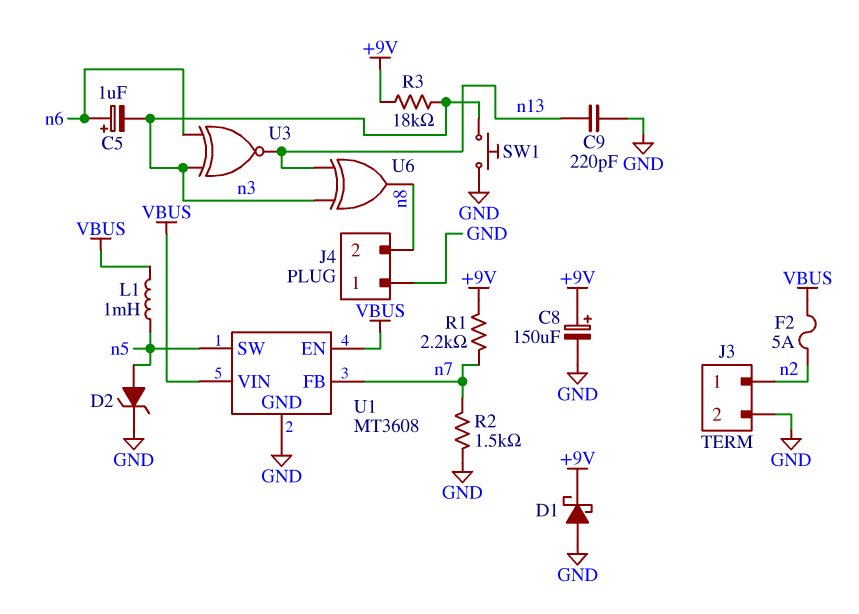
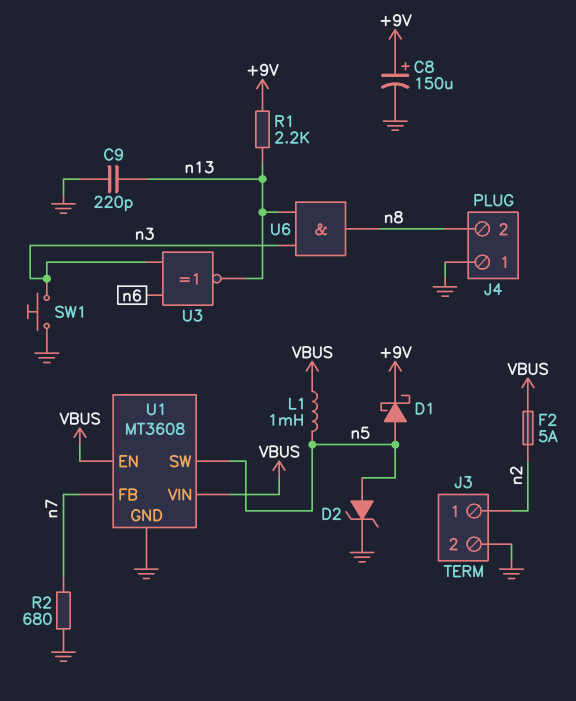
C5: 1uF (plus n6, minus n3) -> none
D1: schottky (A GND, K +9V) -> schottky (A n5, K +9V)
R1: 2.2k (+9V, n7) -> 2.2k (+9V, n13)
R2: 1.5k (GND, n7) -> 680 (GND, n7)
R3: 18k (+9V, n3) -> none
U6: XOR (in n3, in n13, out n8) -> AND (in n3, in n13, out n8)

